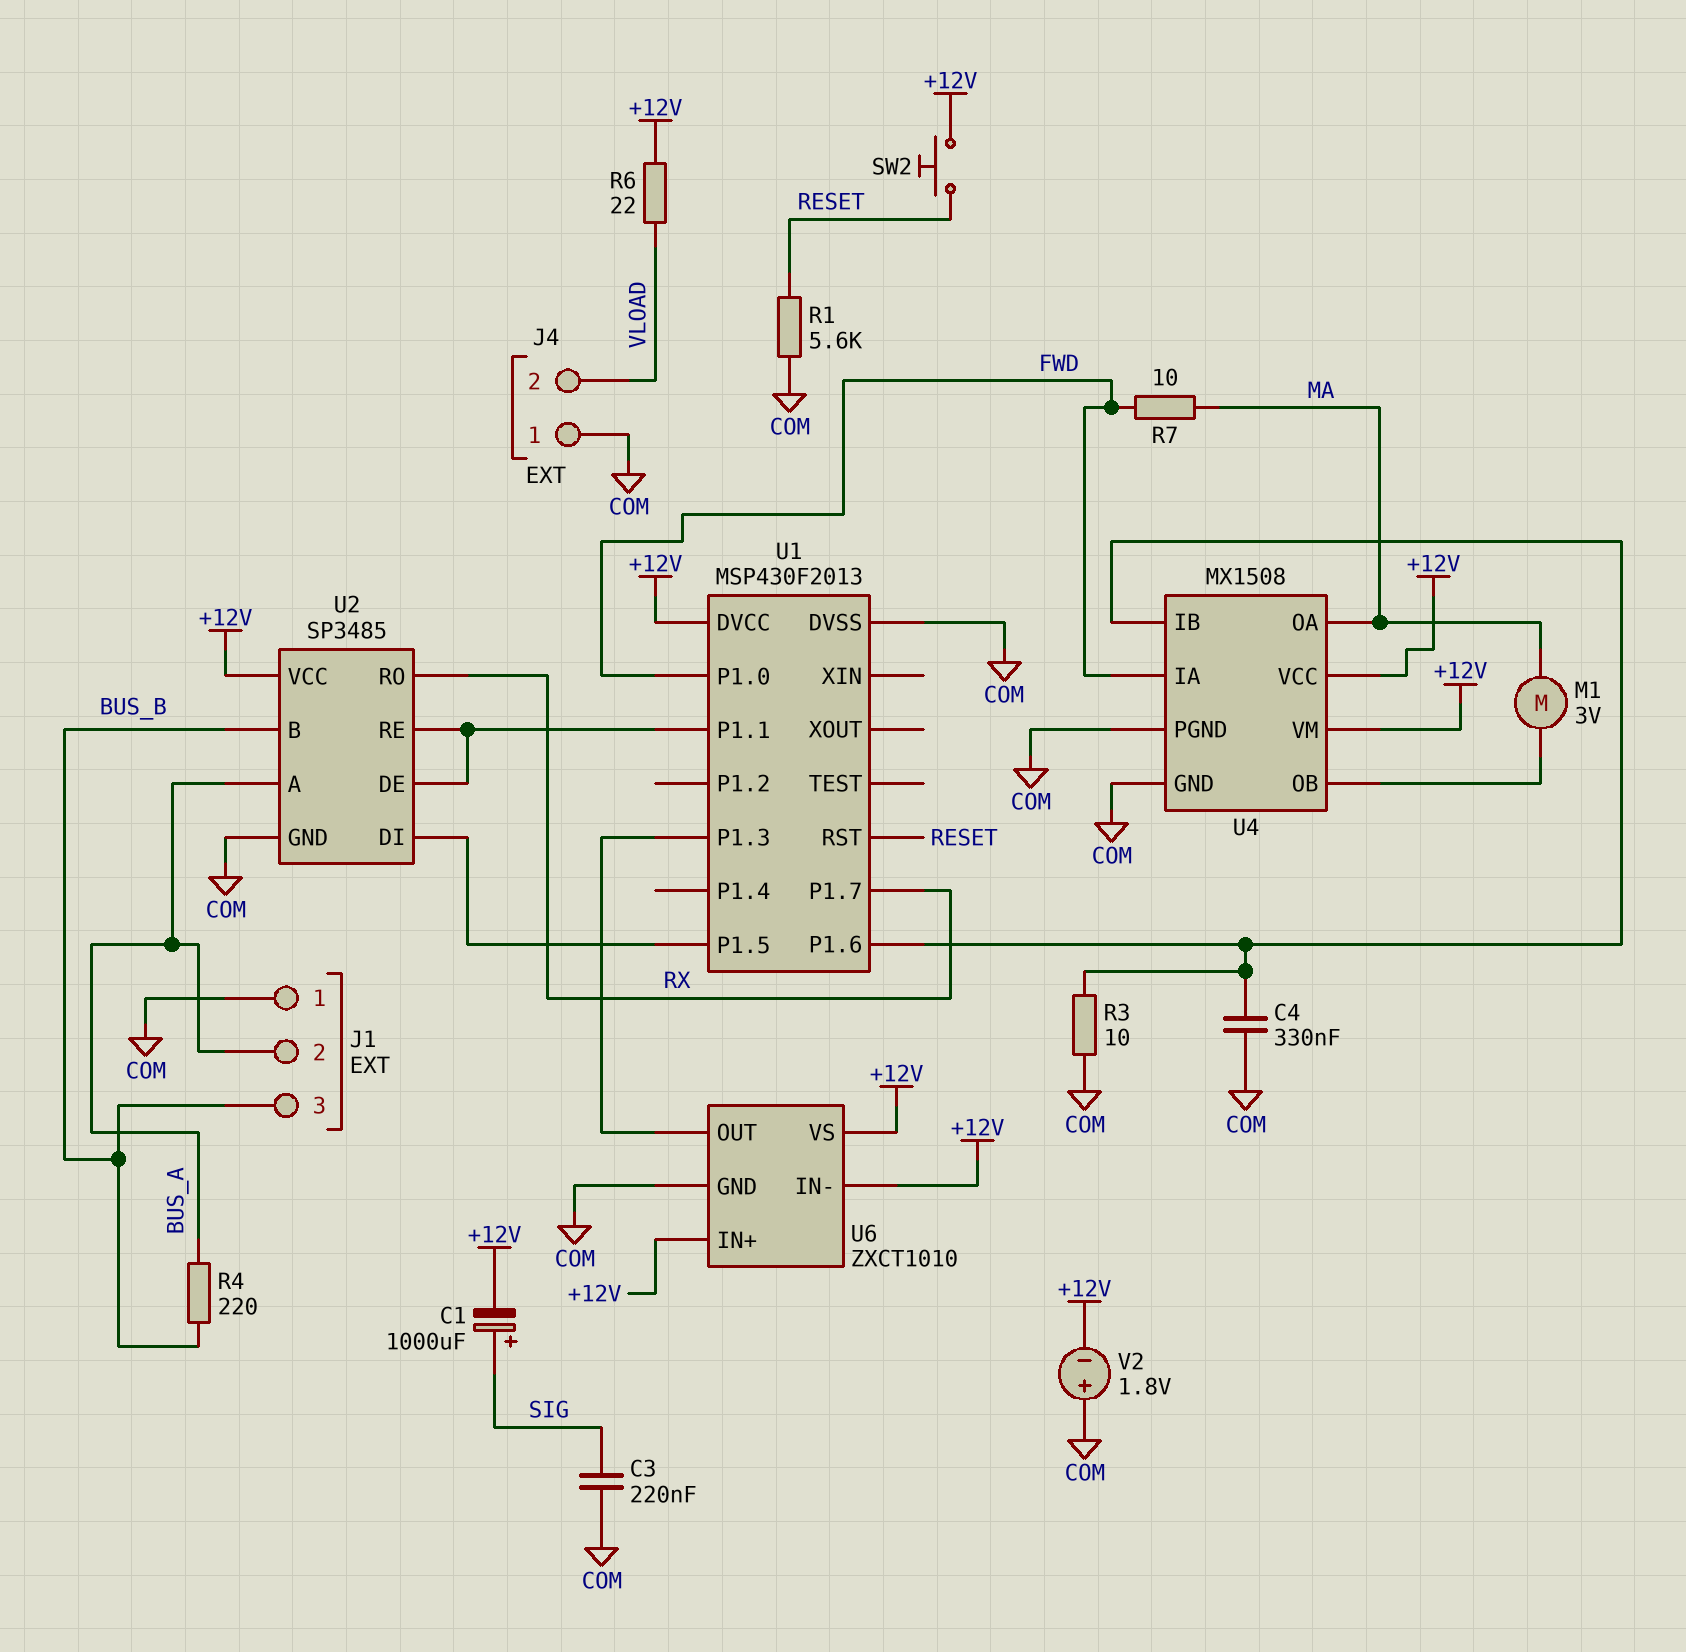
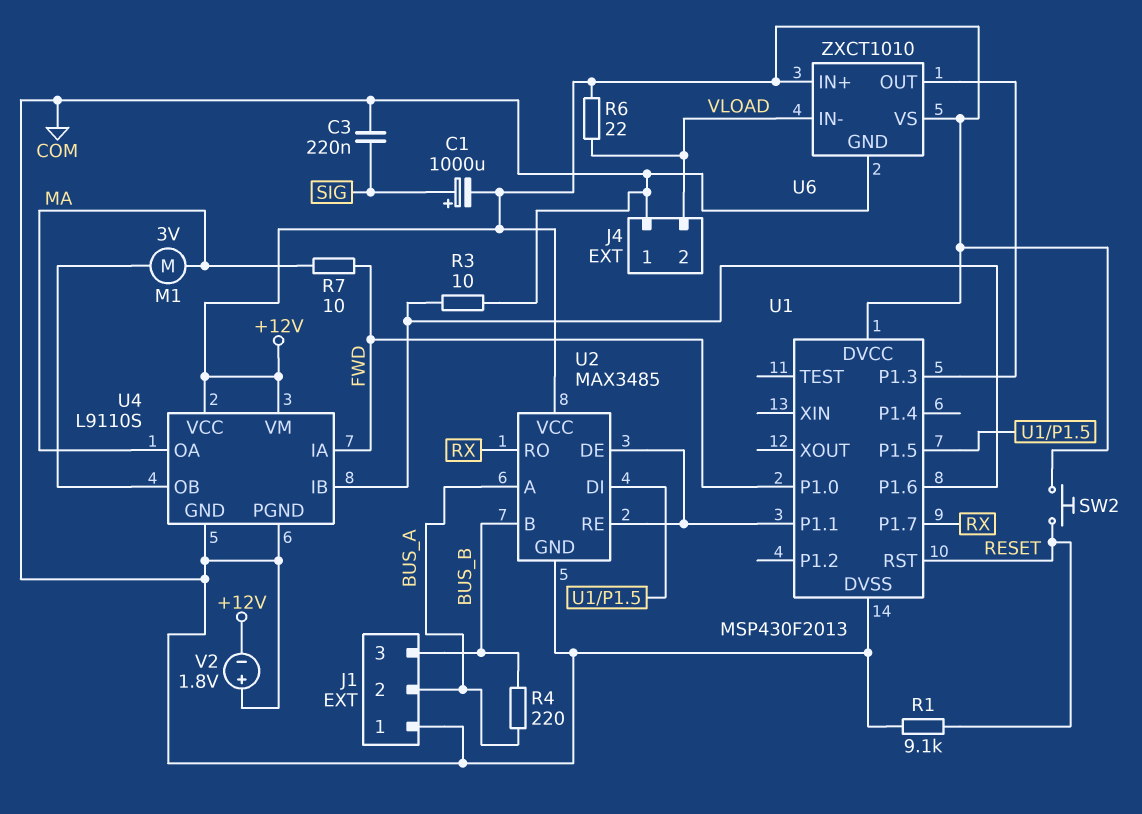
C4: 330nF (COM, U1/P1.6) -> none
R1: 5.6k (COM, RESET) -> 9.1k (COM, RESET)
U2: SP3485 -> MAX3485
U4: MX1508 -> L9110S
U6 pin IN-: +12V -> VLOAD

